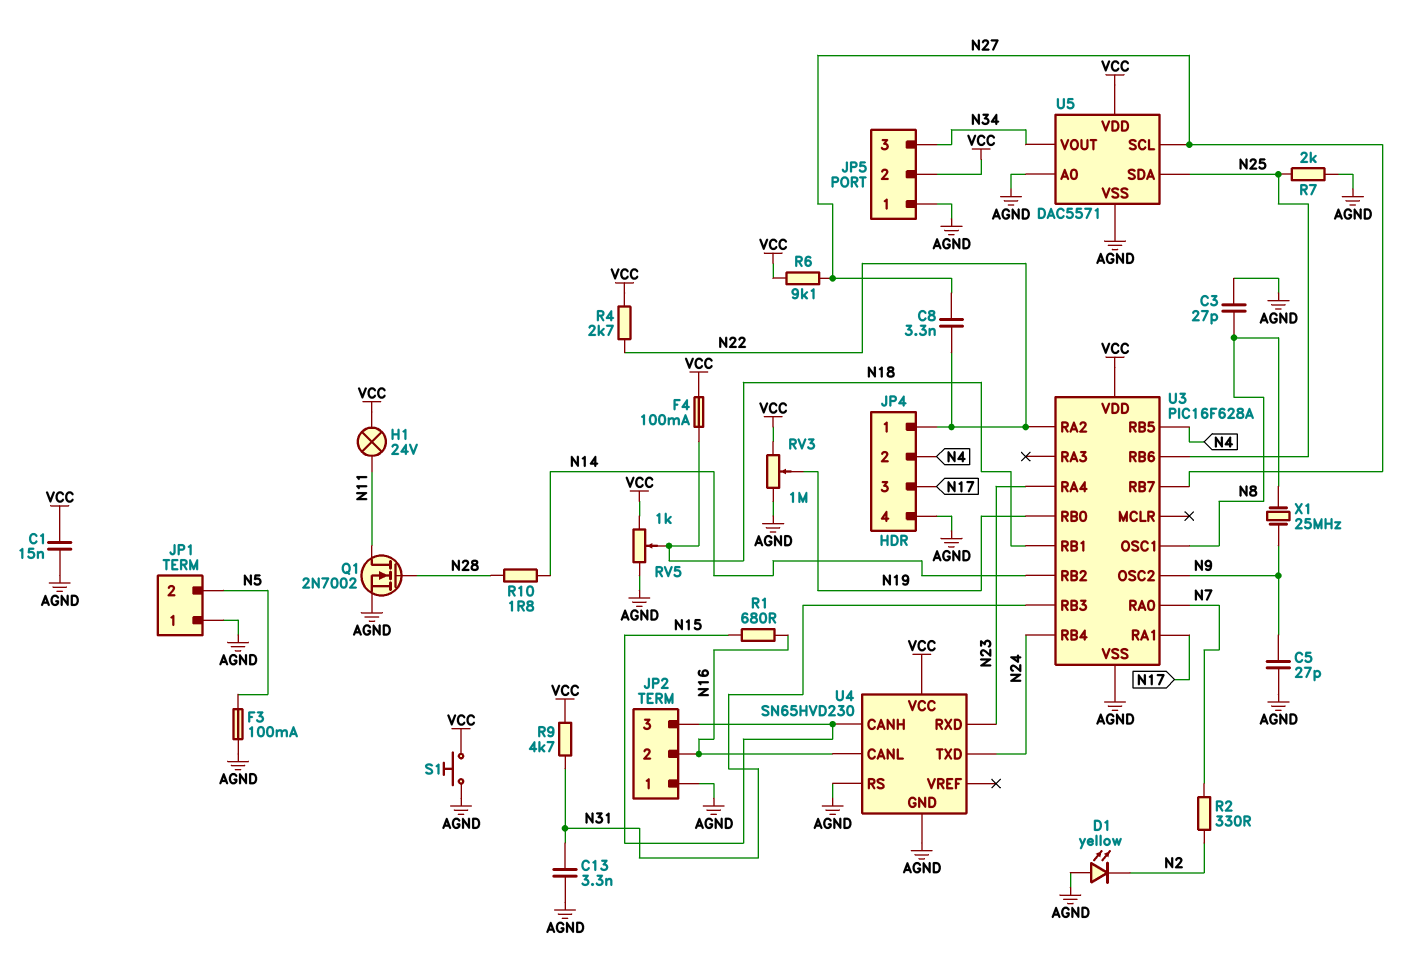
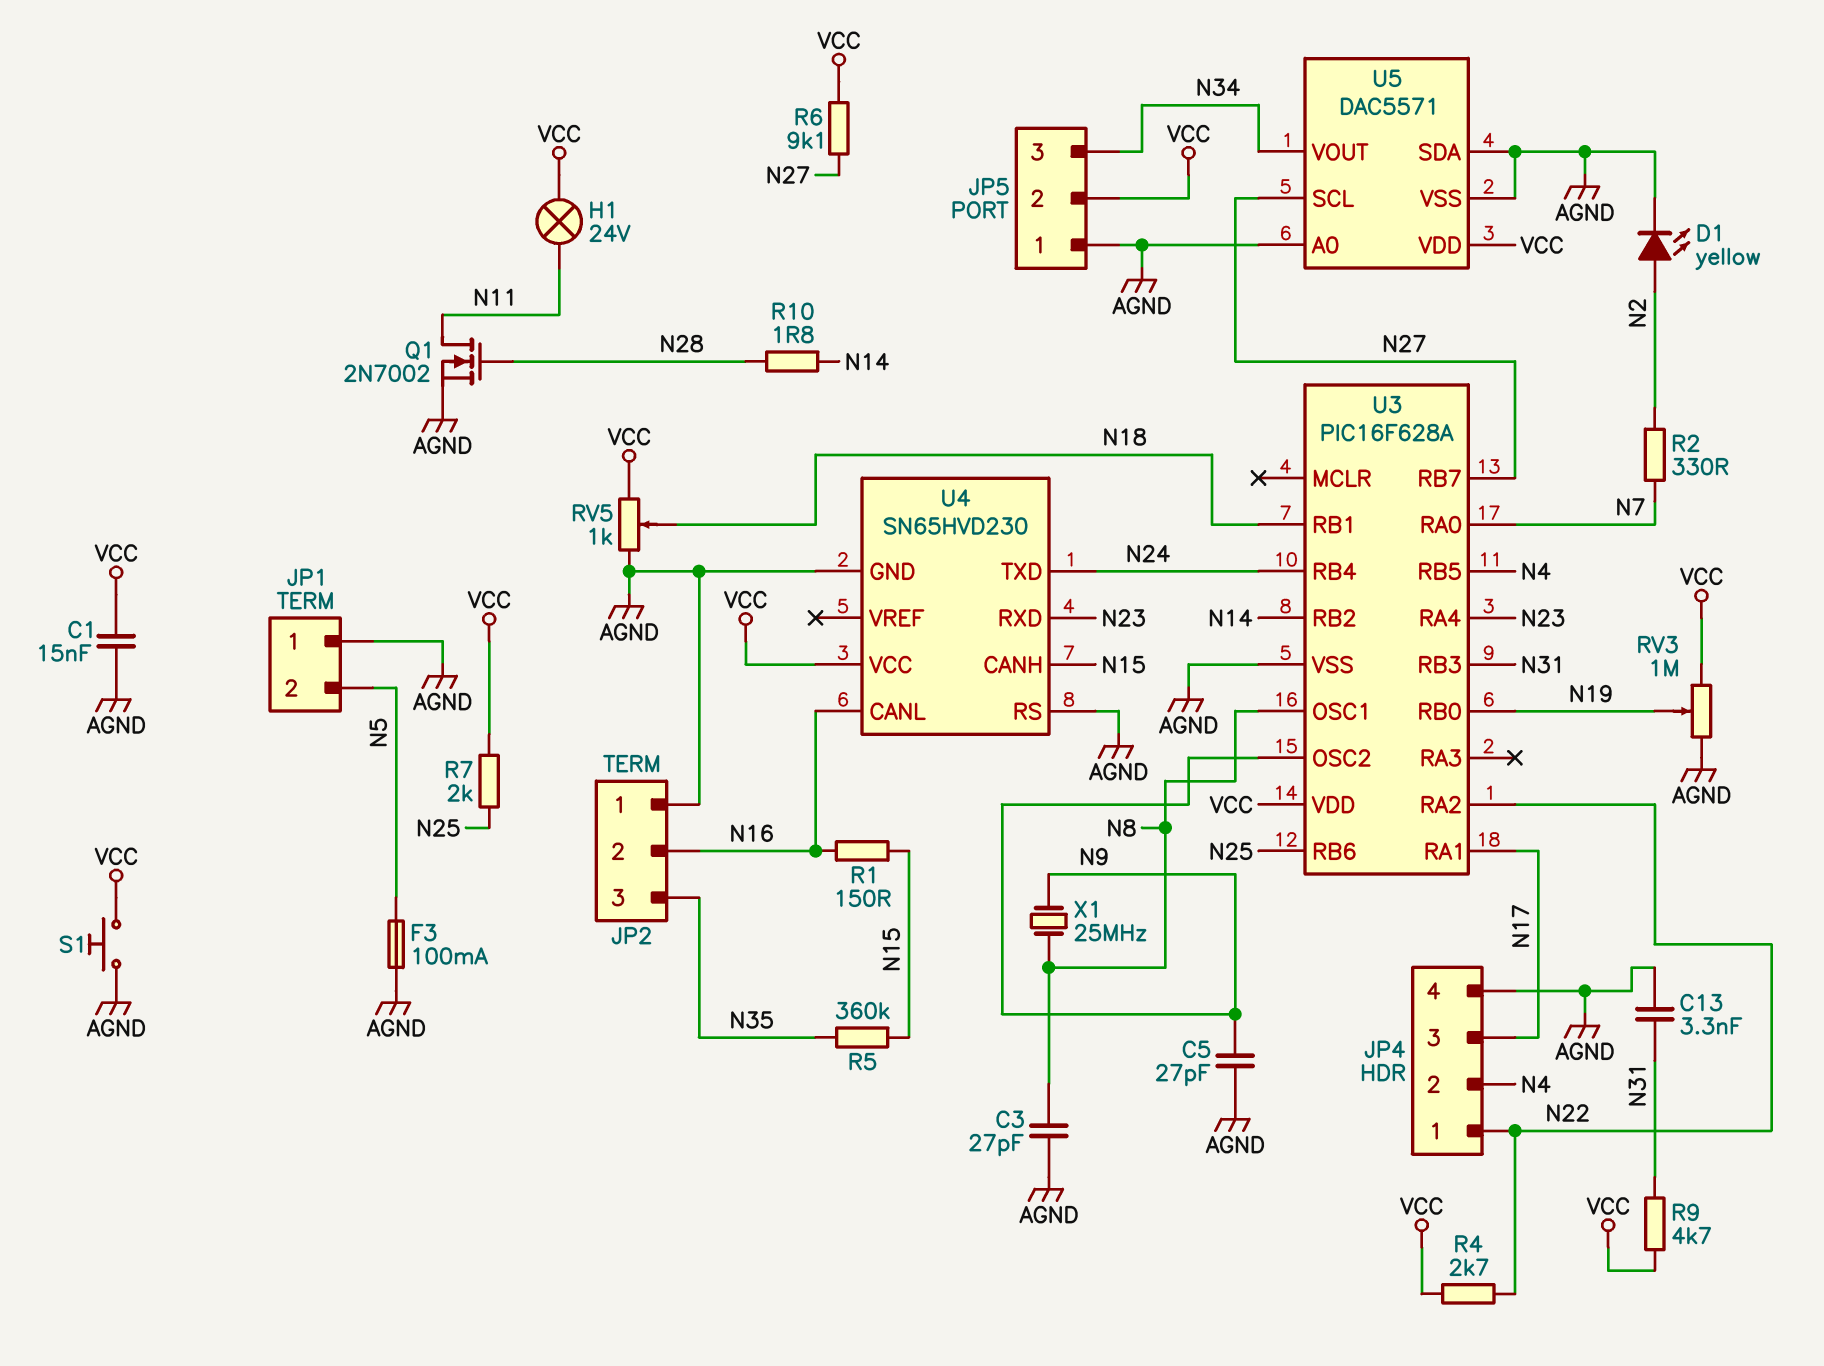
C8: 3.3nF (N22, N27) -> none
D1: LED yellow (A AGND, K N2) -> LED yellow (A N2, K AGND)
F4: 100mA (N18, VCC) -> none
JP2 pin 3: N15 -> N35
R1: 680 (N15, N16) -> 150 (N15, N16)
R5: none -> 360k (N15, N35)
R7: 2k (AGND, N25) -> 2k (N25, VCC)
U5 pin SDA: N25 -> AGND

